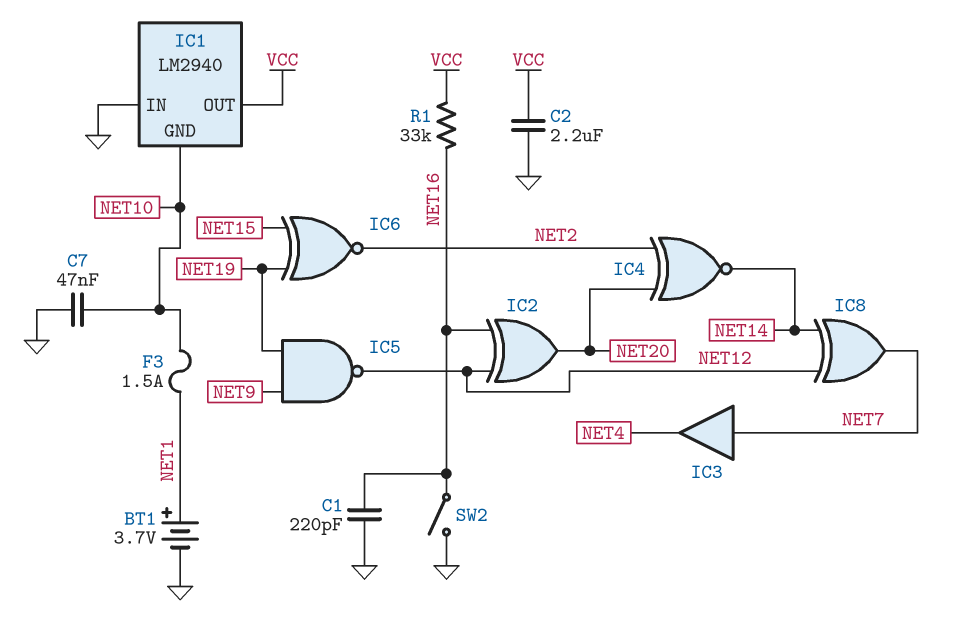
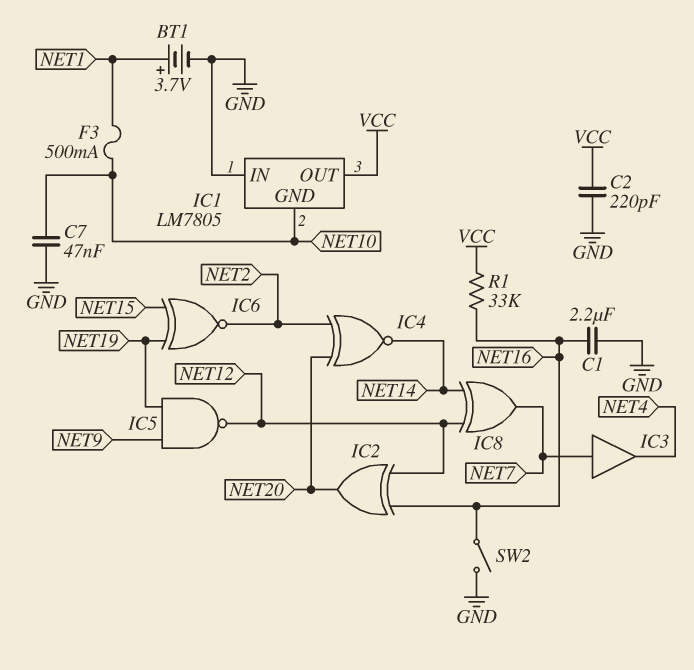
C1: 220pF (GND, NET16) -> 2.2uF (GND, NET16)
C2: 2.2uF (GND, VCC) -> 220pF (GND, VCC)
F3: 1.5A (NET1, NET10) -> 500mA (NET1, NET10)
IC1: LM2940 -> LM7805

